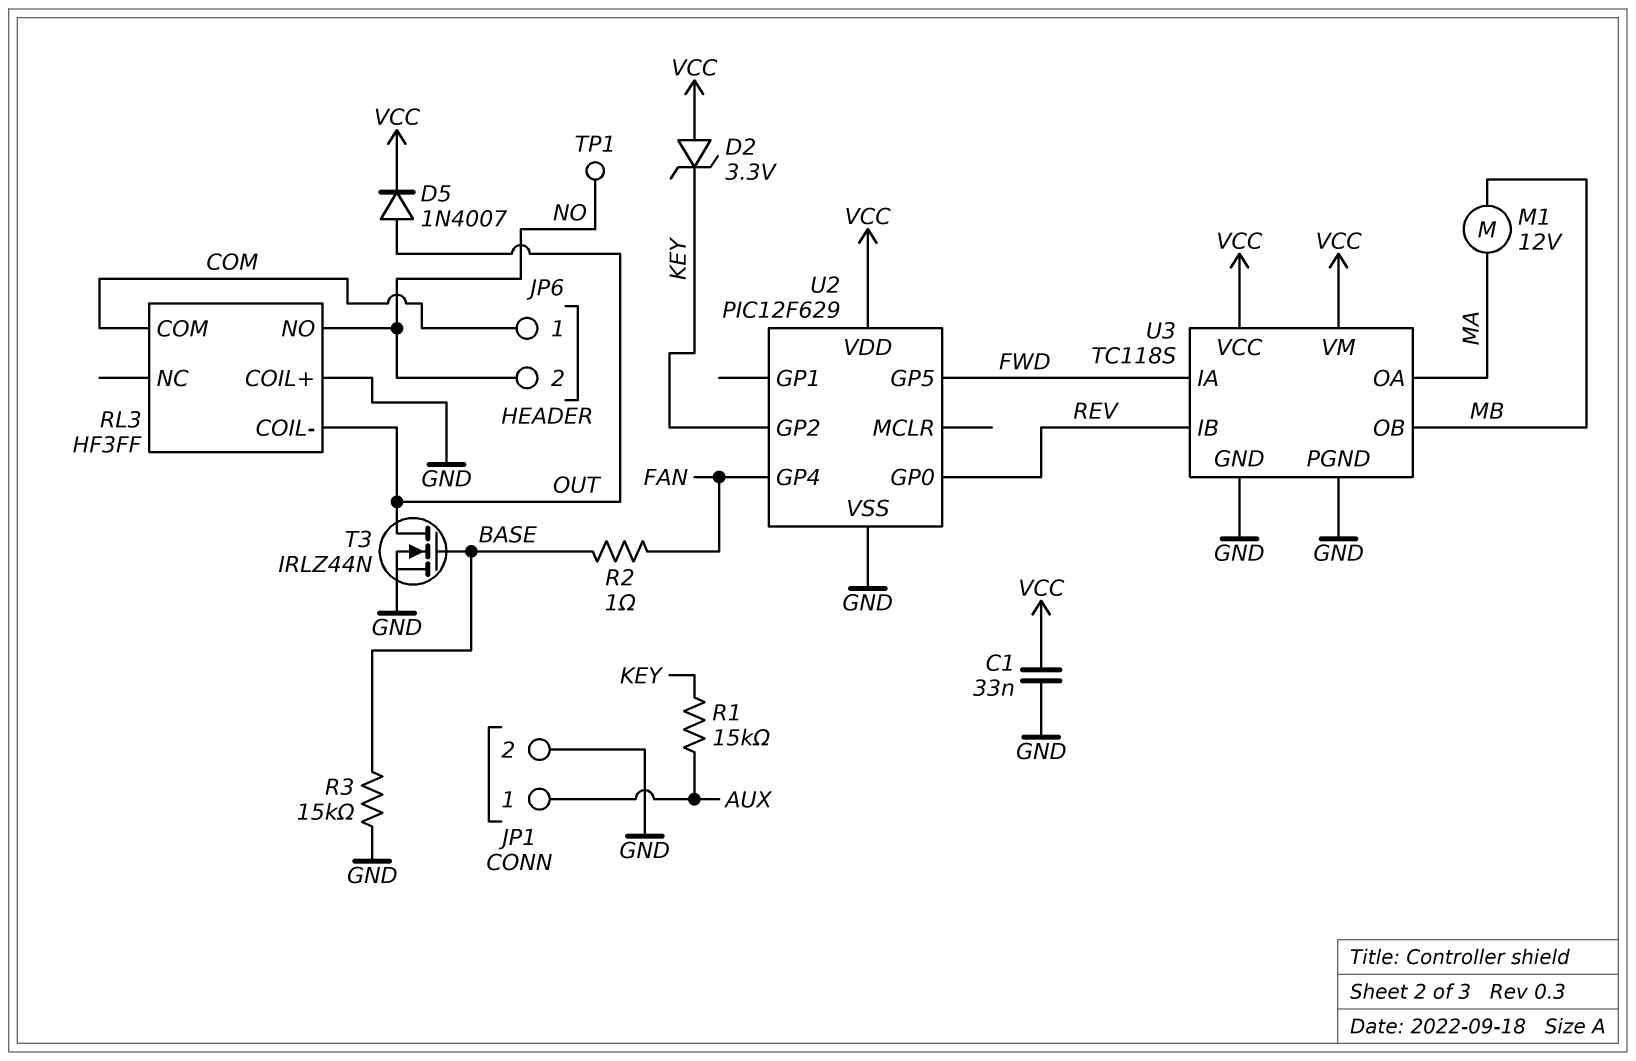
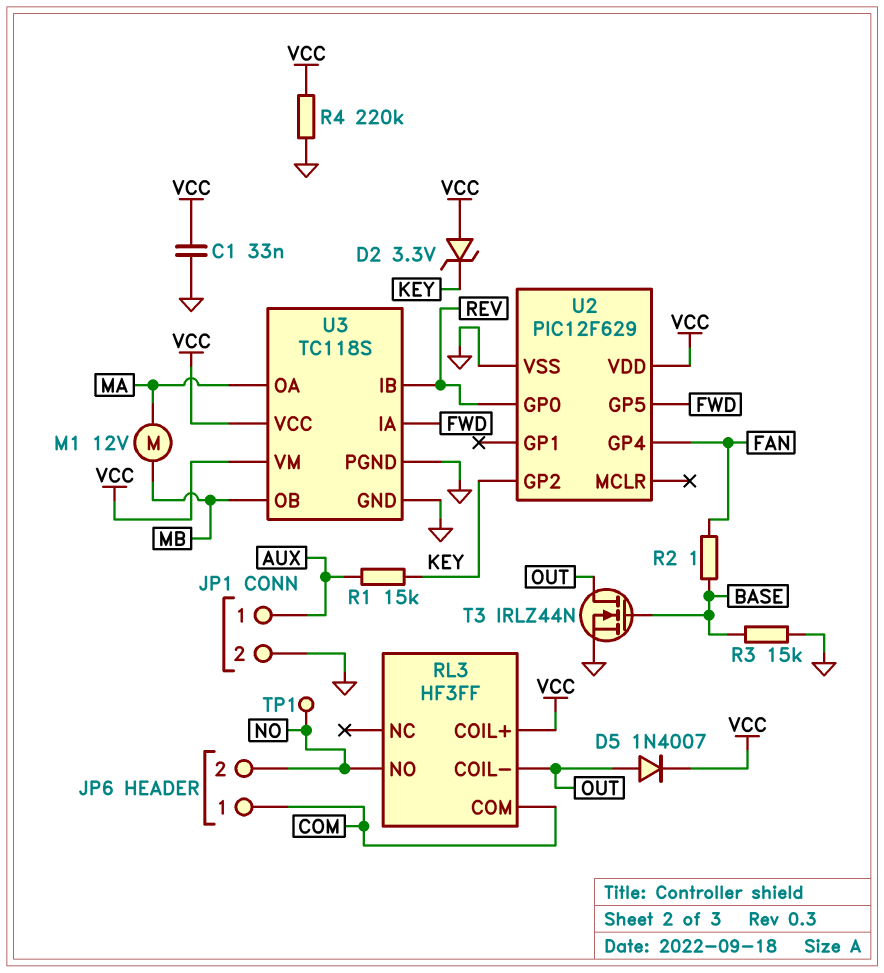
R4: none -> 220k (GND, VCC)
RL3 pin COIL+: GND -> VCC

